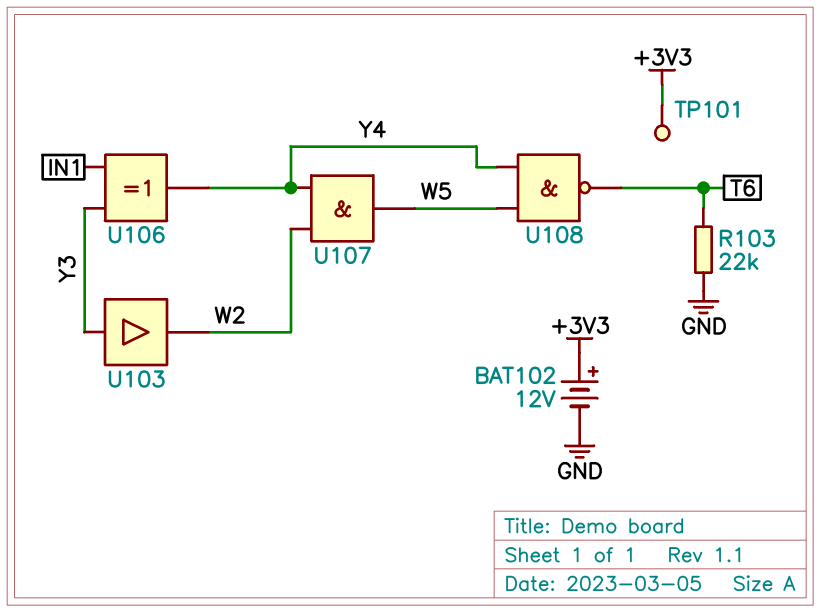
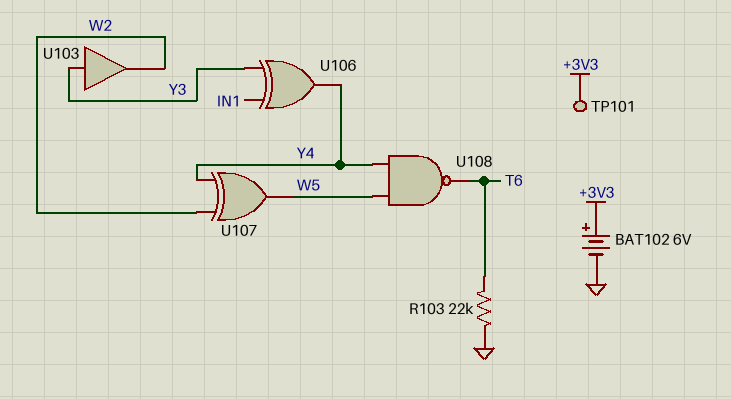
BAT102: 12V (plus +3V3, minus GND) -> 6V (plus +3V3, minus GND)
U107: AND (in W2, in Y4, out W5) -> XOR (in W2, in Y4, out W5)

